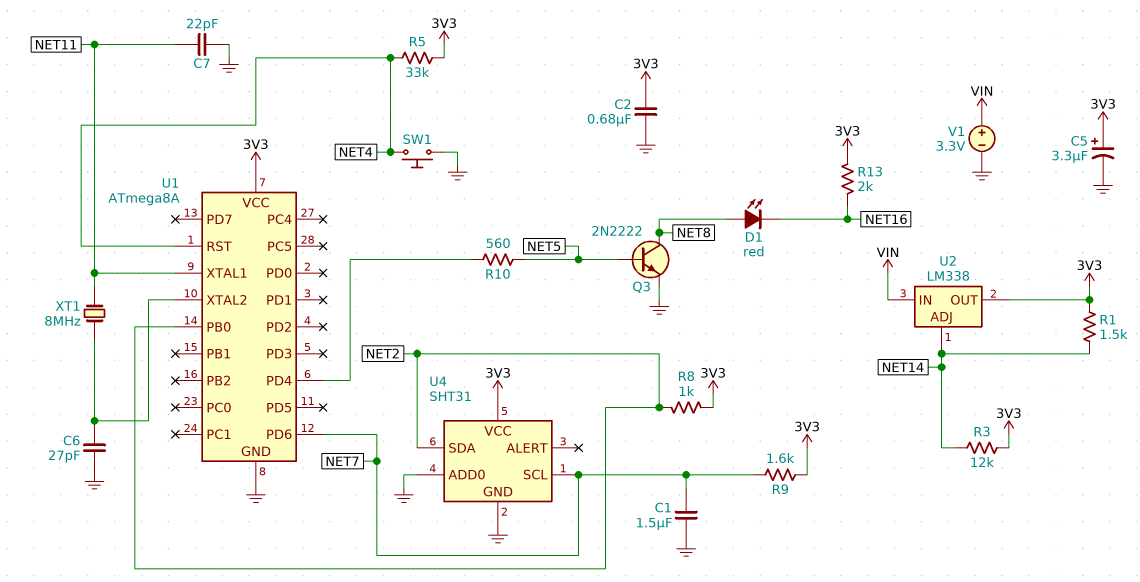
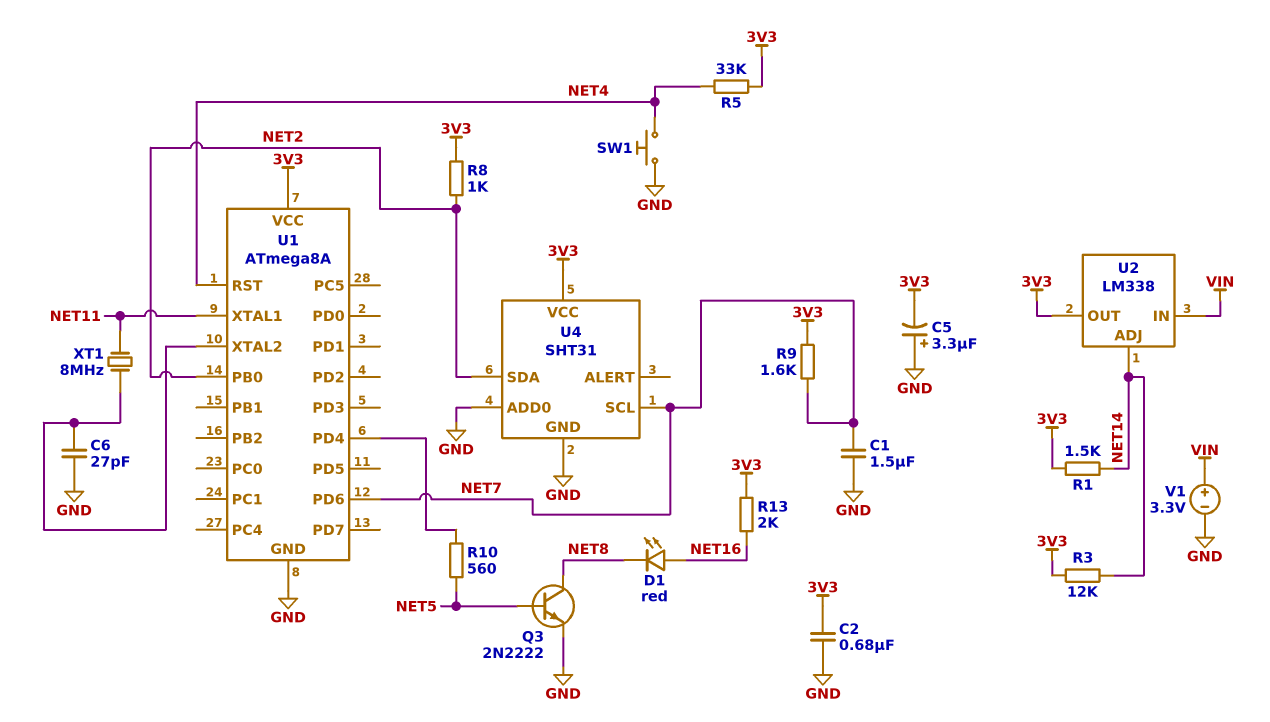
C5: 3.3uF (plus 3V3, minus GND) -> 3.3uF (plus GND, minus 3V3)
C7: 22pF (GND, NET11) -> none
D1: LED red (A NET8, K NET16) -> LED red (A NET16, K NET8)

